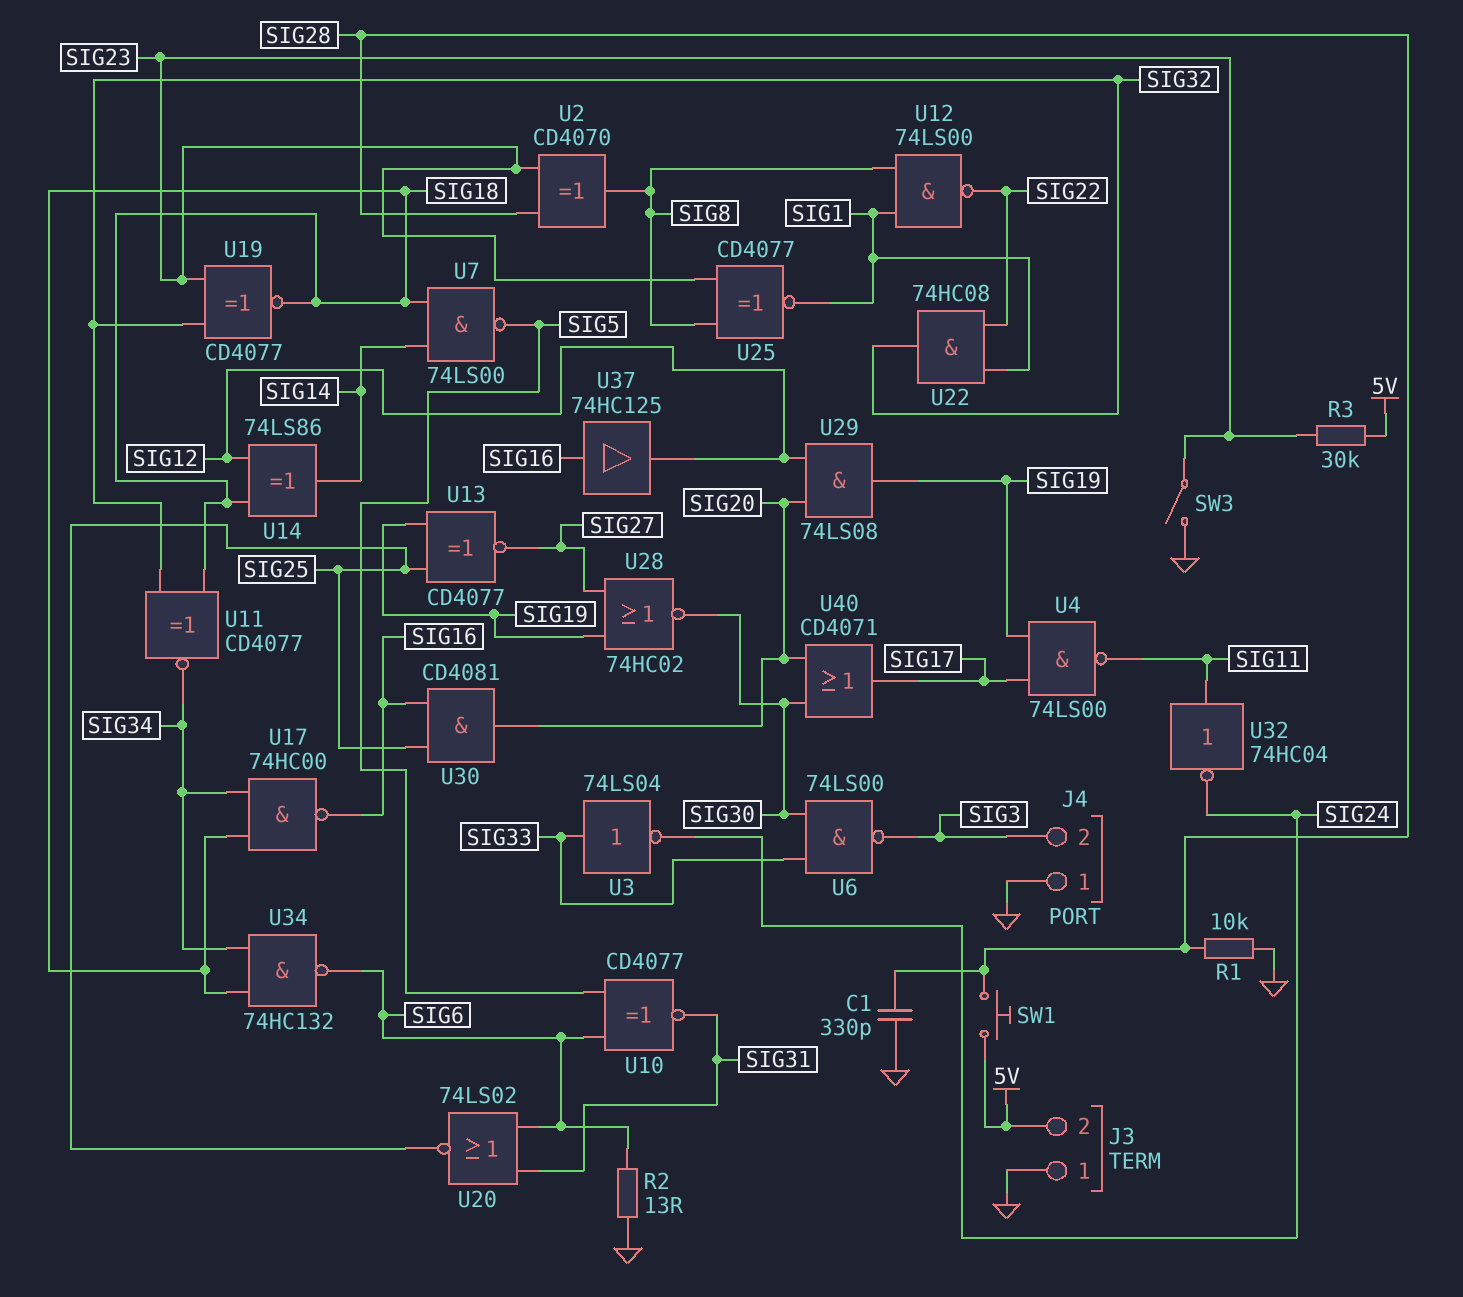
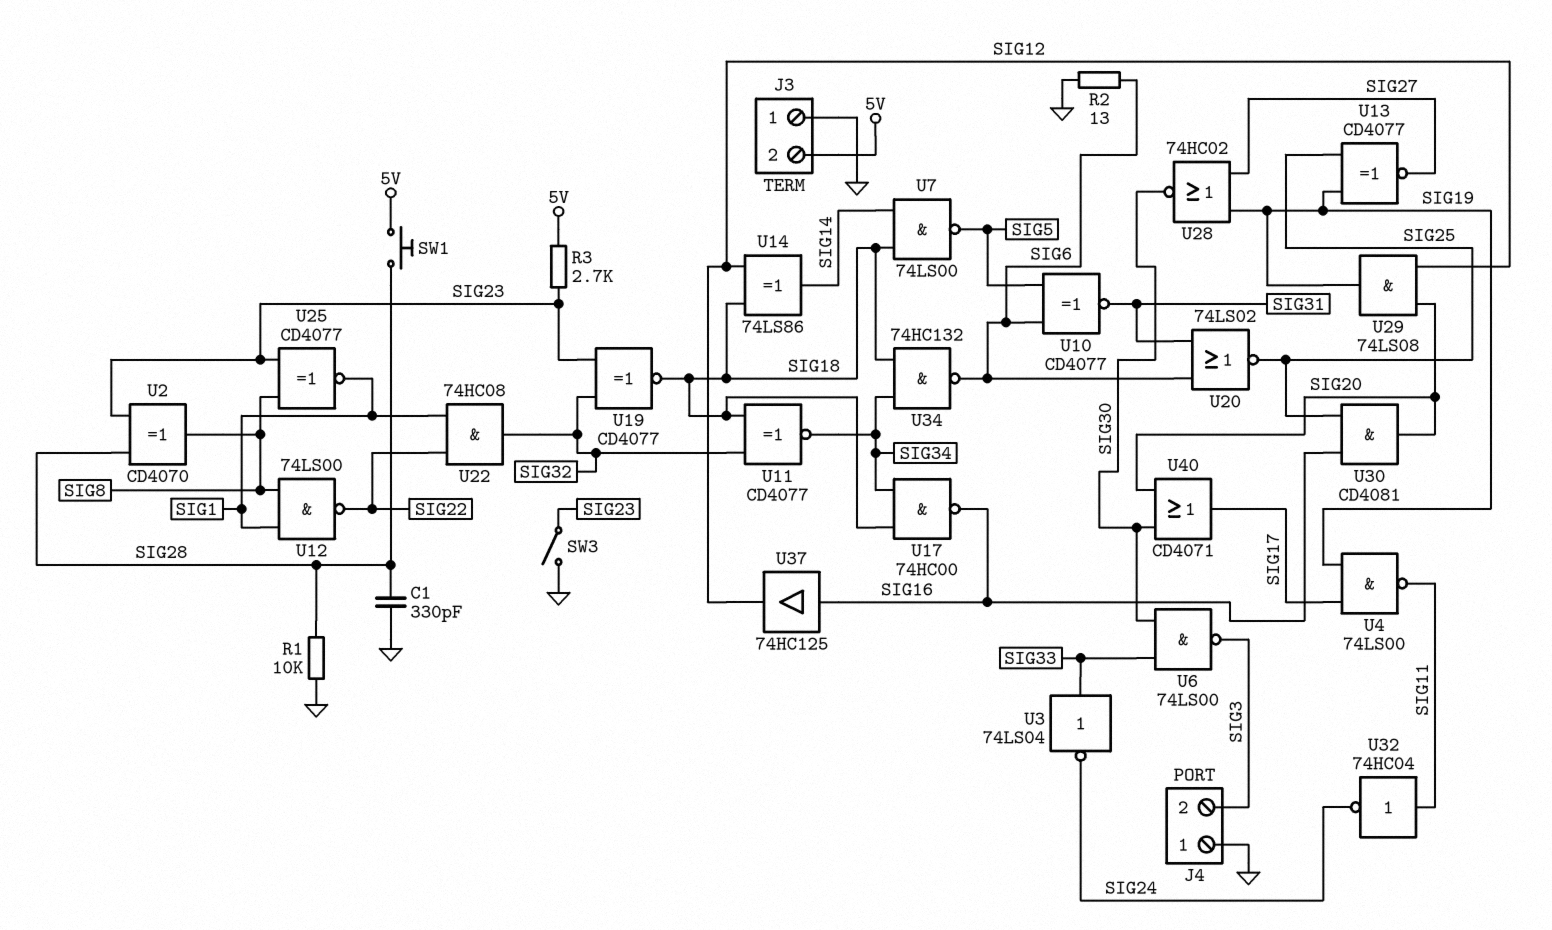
R3: 30k (5V, SIG23) -> 2.7k (5V, SIG23)

